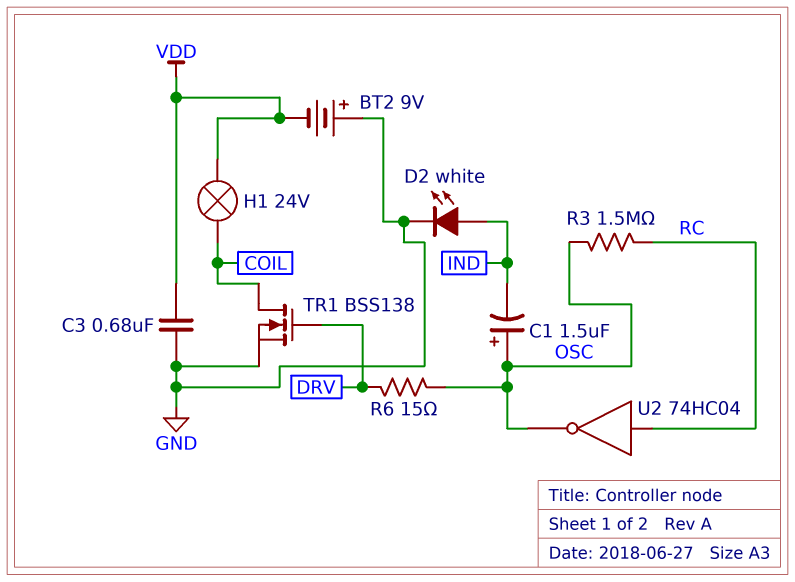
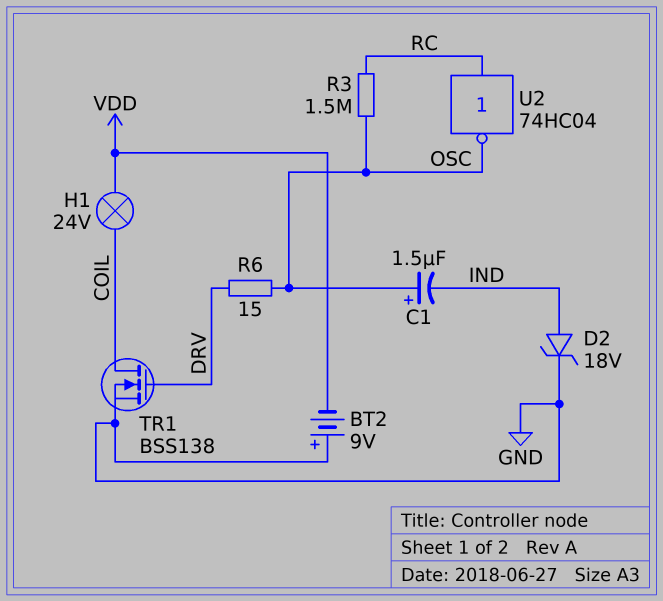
C3: 680nF (GND, VDD) -> none
D2: LED white (A IND, K GND) -> zener 18V (A IND, K GND)

